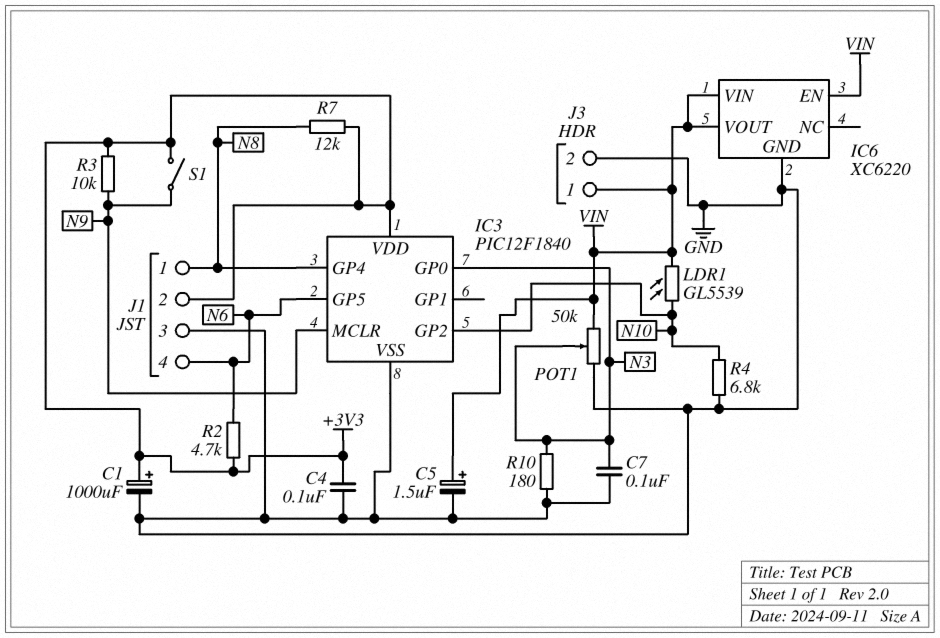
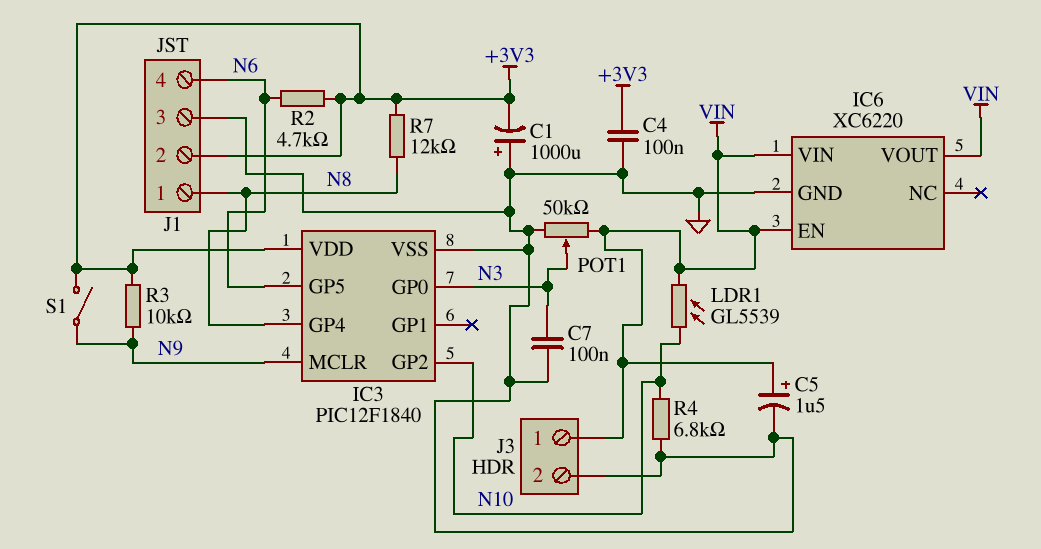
C1: 1000uF (plus +3V3, minus GND) -> 1000uF (plus GND, minus +3V3)
R10: 180 (GND, N3) -> none

